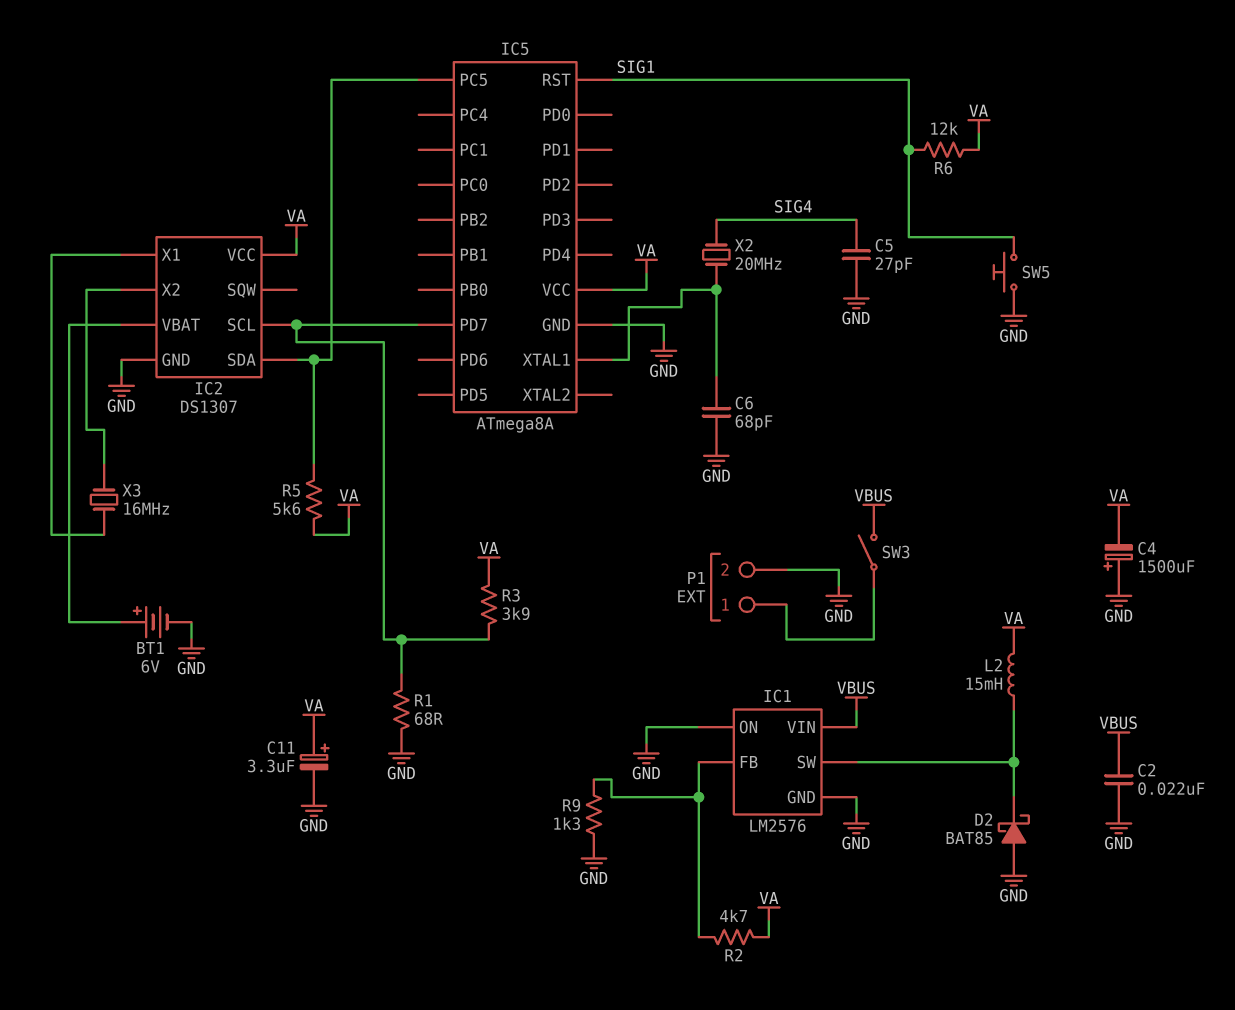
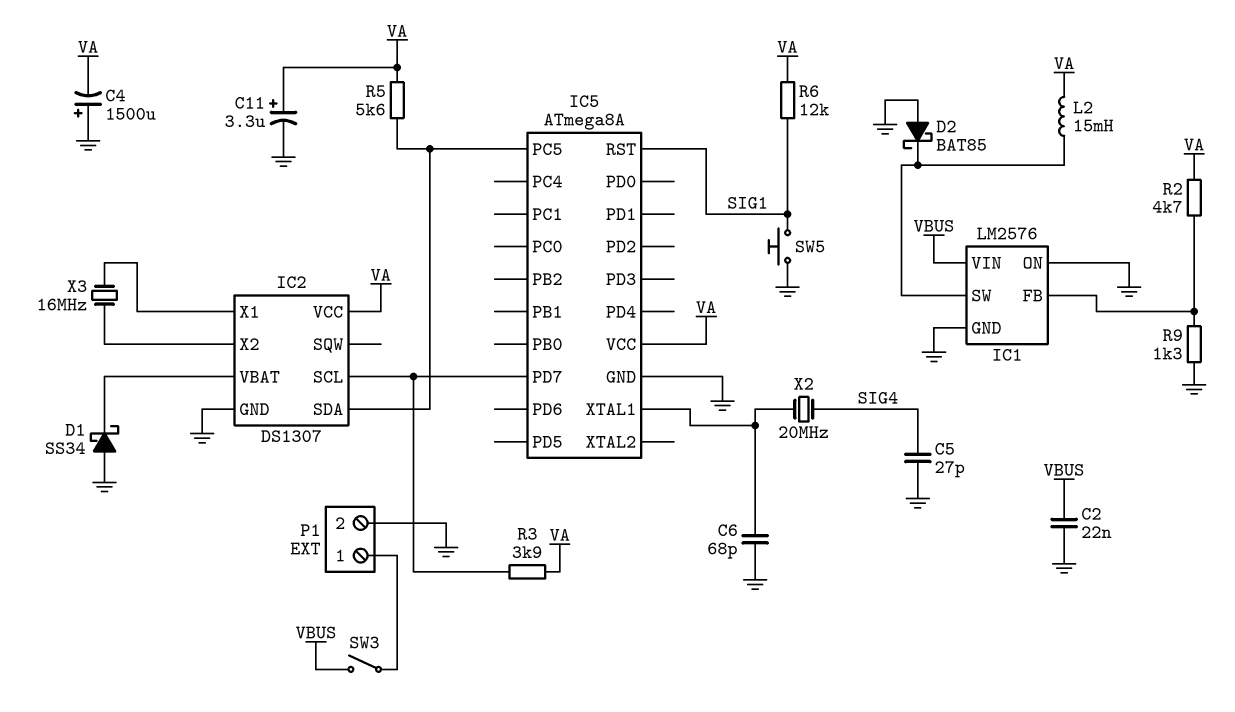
BT1: 6V (plus IC2/VBAT, minus GND) -> none
D1: none -> schottky SS34 (A GND, K IC2/VBAT)
R1: 68 (GND, IC2/SCL) -> none

